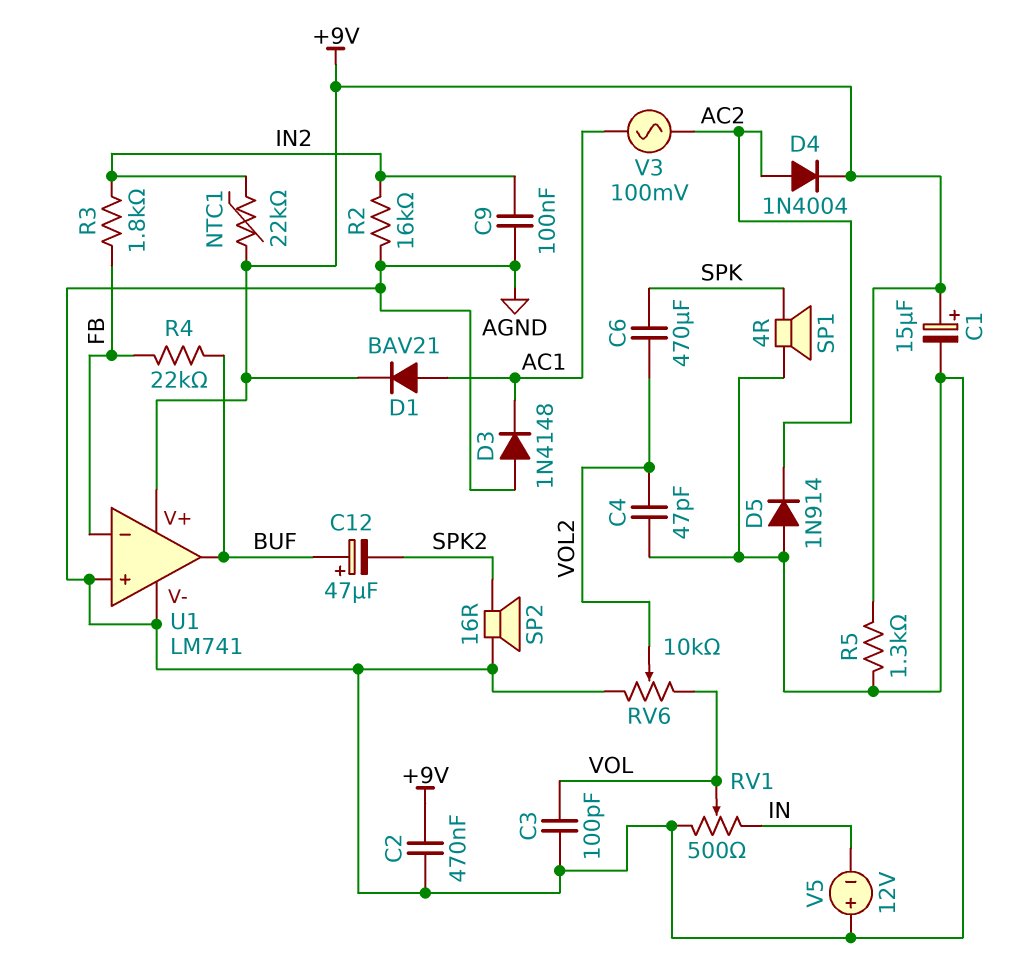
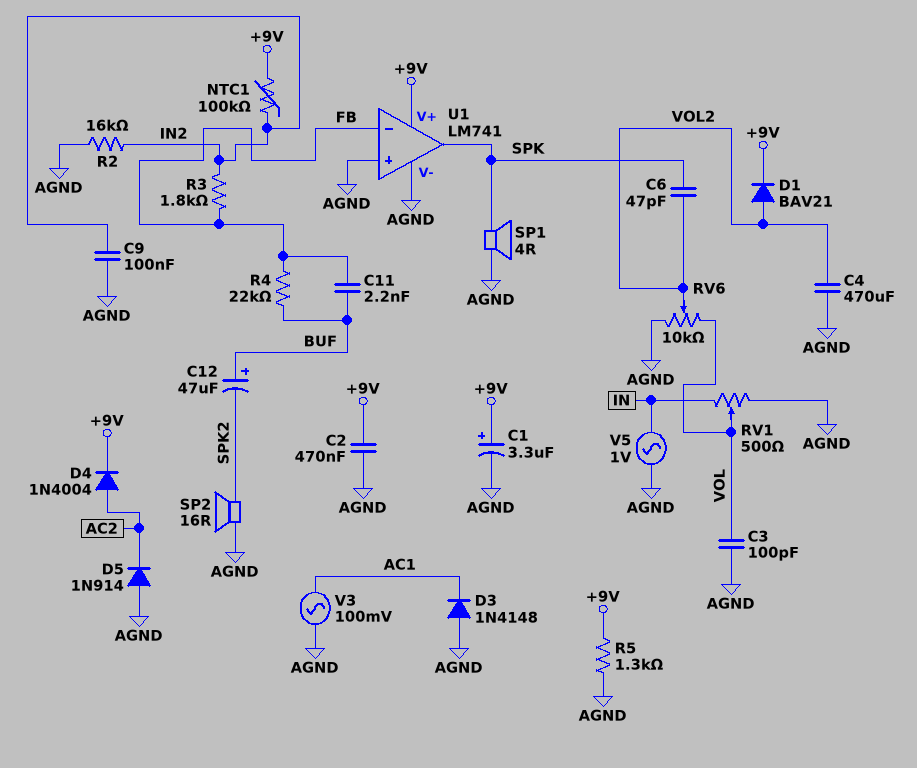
C1: 15uF (plus +9V, minus AGND) -> 3.3uF (plus +9V, minus AGND)
C4: 47pF (AGND, VOL2) -> 470uF (AGND, VOL2)
C6: 470uF (SPK, VOL2) -> 47pF (SPK, VOL2)
C11: none -> 2.2nF (BUF, FB)
D1: diode BAV21 (A AC1, K +9V) -> diode BAV21 (A VOL2, K +9V)
NTC1: 22k (+9V, IN2) -> 100k (+9V, IN2)
U1 pin out: BUF -> SPK
V3: AC 100mV (AC1, AC2) -> AC 100mV (AC1, AGND)
V5: 12V (plus AGND, minus IN) -> AC 1V (AGND, IN)

